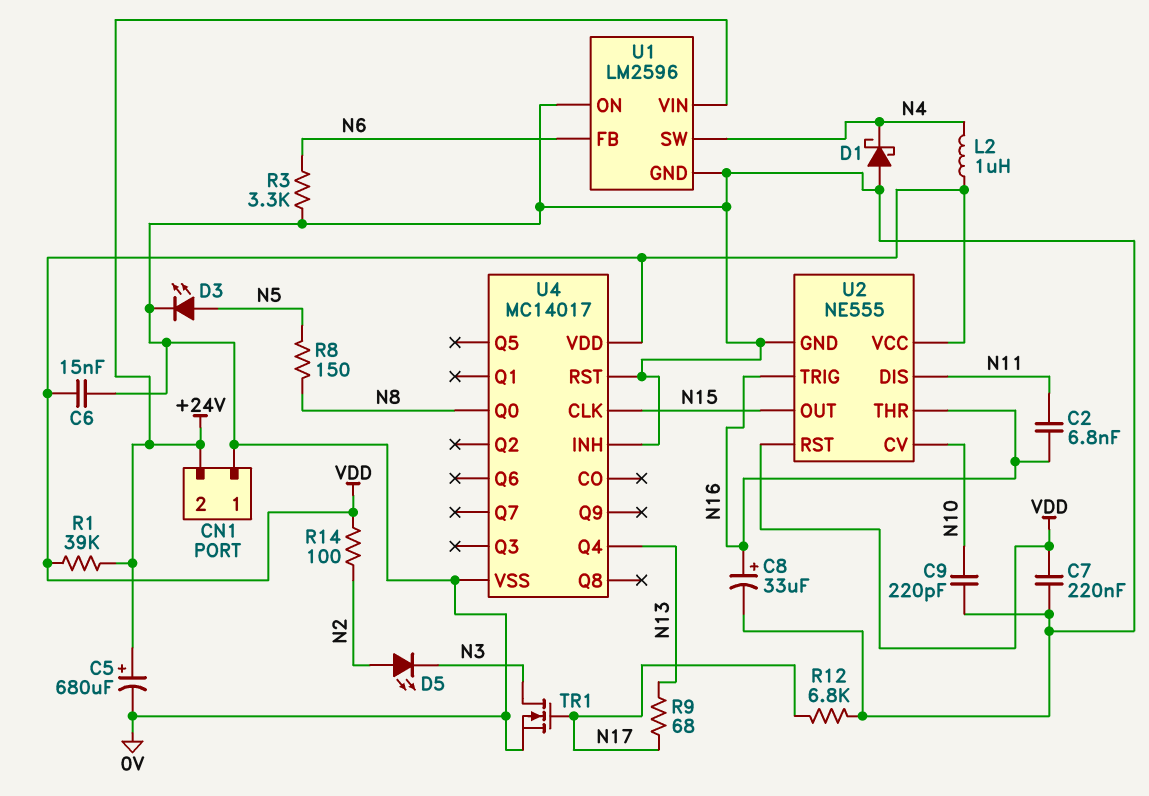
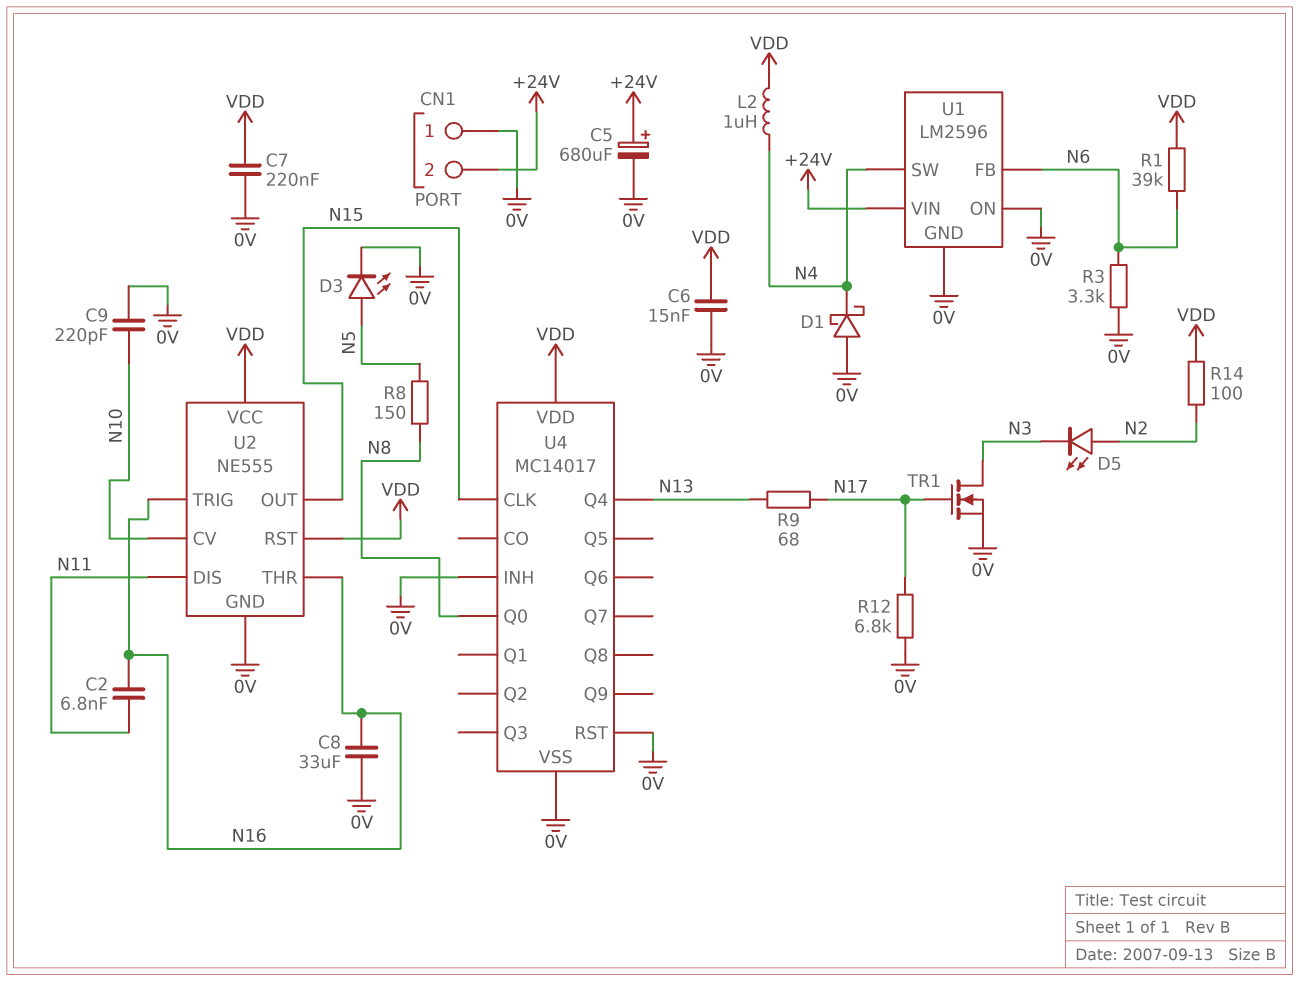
C8: 33uF (plus N16, minus 0V) -> 33uF (0V, N16)
R1: 39k (+24V, VDD) -> 39k (N6, VDD)

